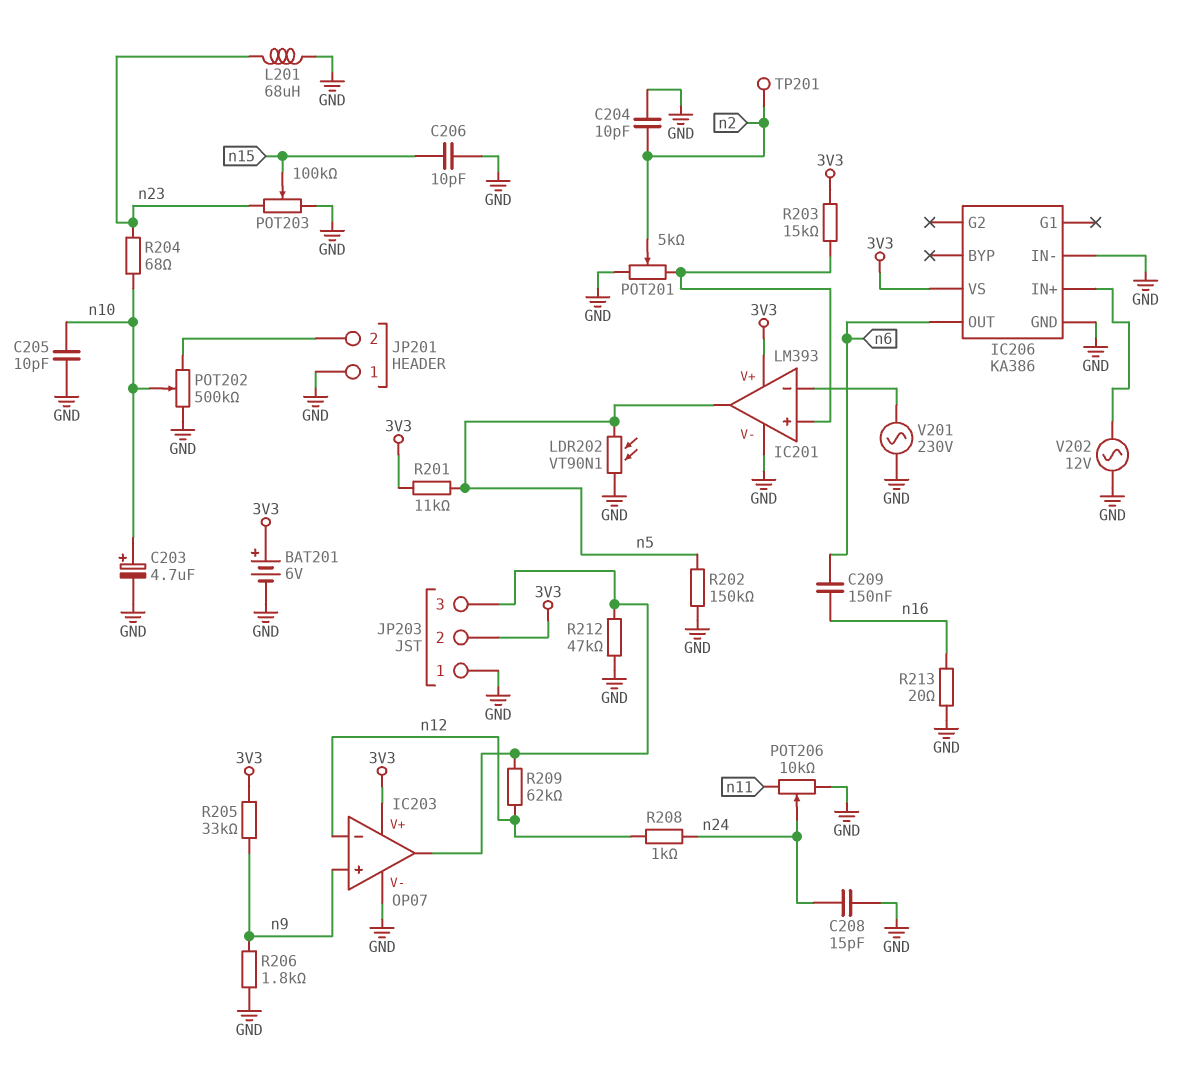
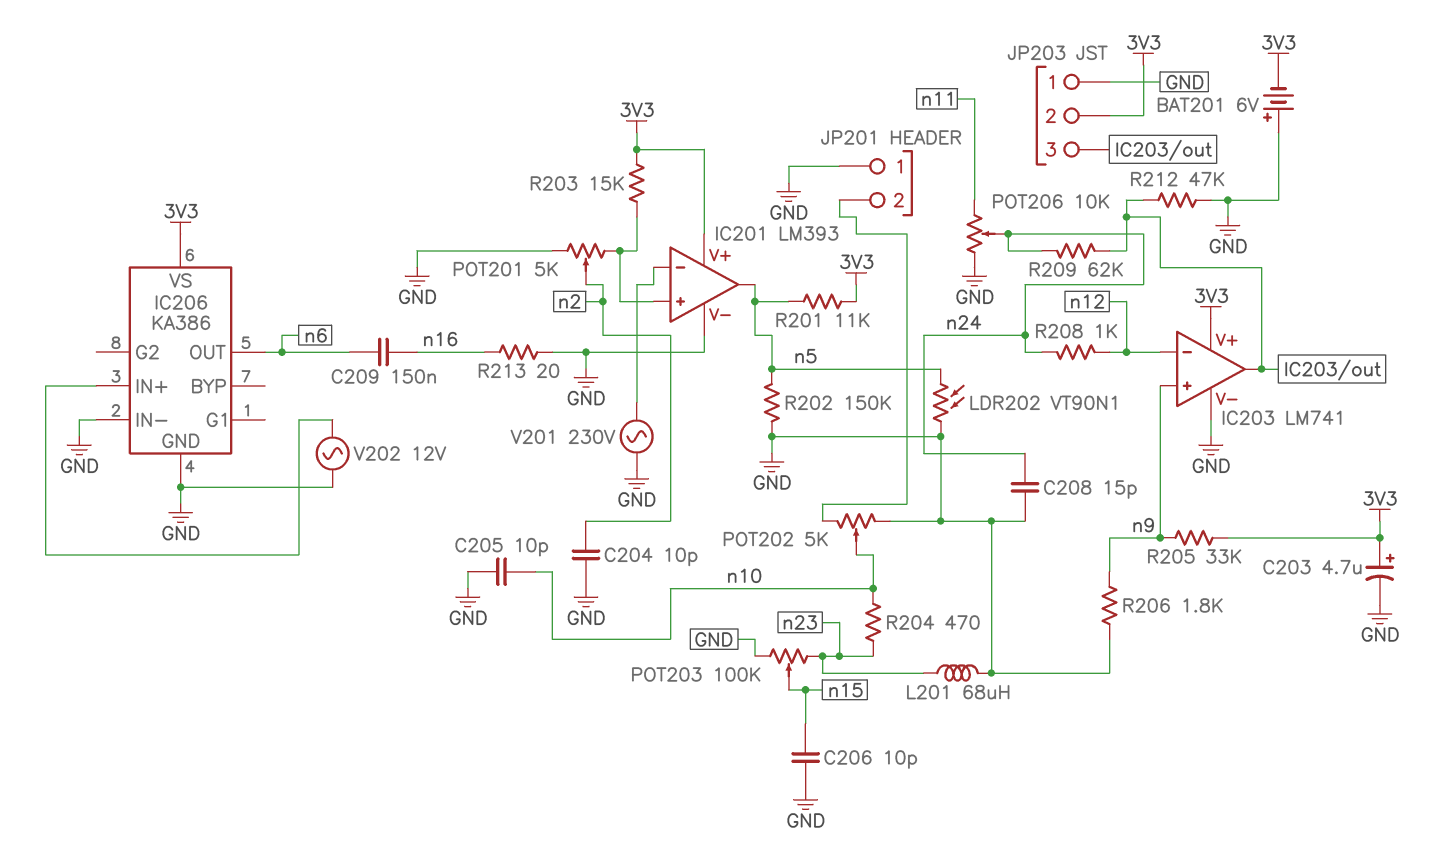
BAT201: 6V (plus 3V3, minus GND) -> 6V (plus GND, minus 3V3)
C203: 4.7uF (plus n10, minus GND) -> 4.7uF (plus 3V3, minus GND)
IC203: OP07 -> LM741
POT202: 500k (GND, JP201/2, wiper n10) -> 5k (GND, JP201/2, wiper n10)
R204: 68 (n10, n23) -> 470 (n10, n23)
R209: 62k (IC203/out, n12) -> 62k (IC203/out, n24)
TP201: test point (n2) -> none

